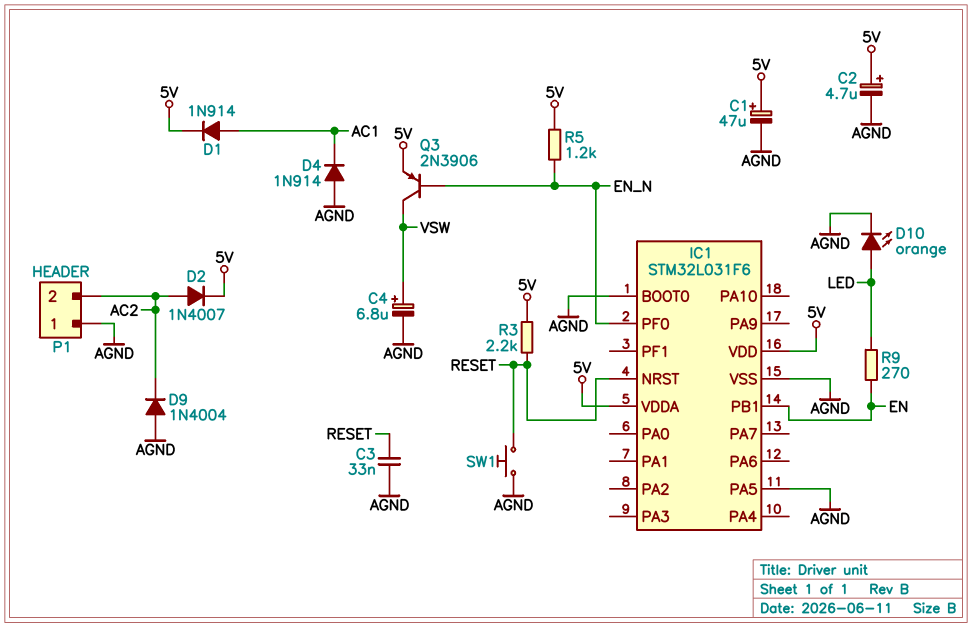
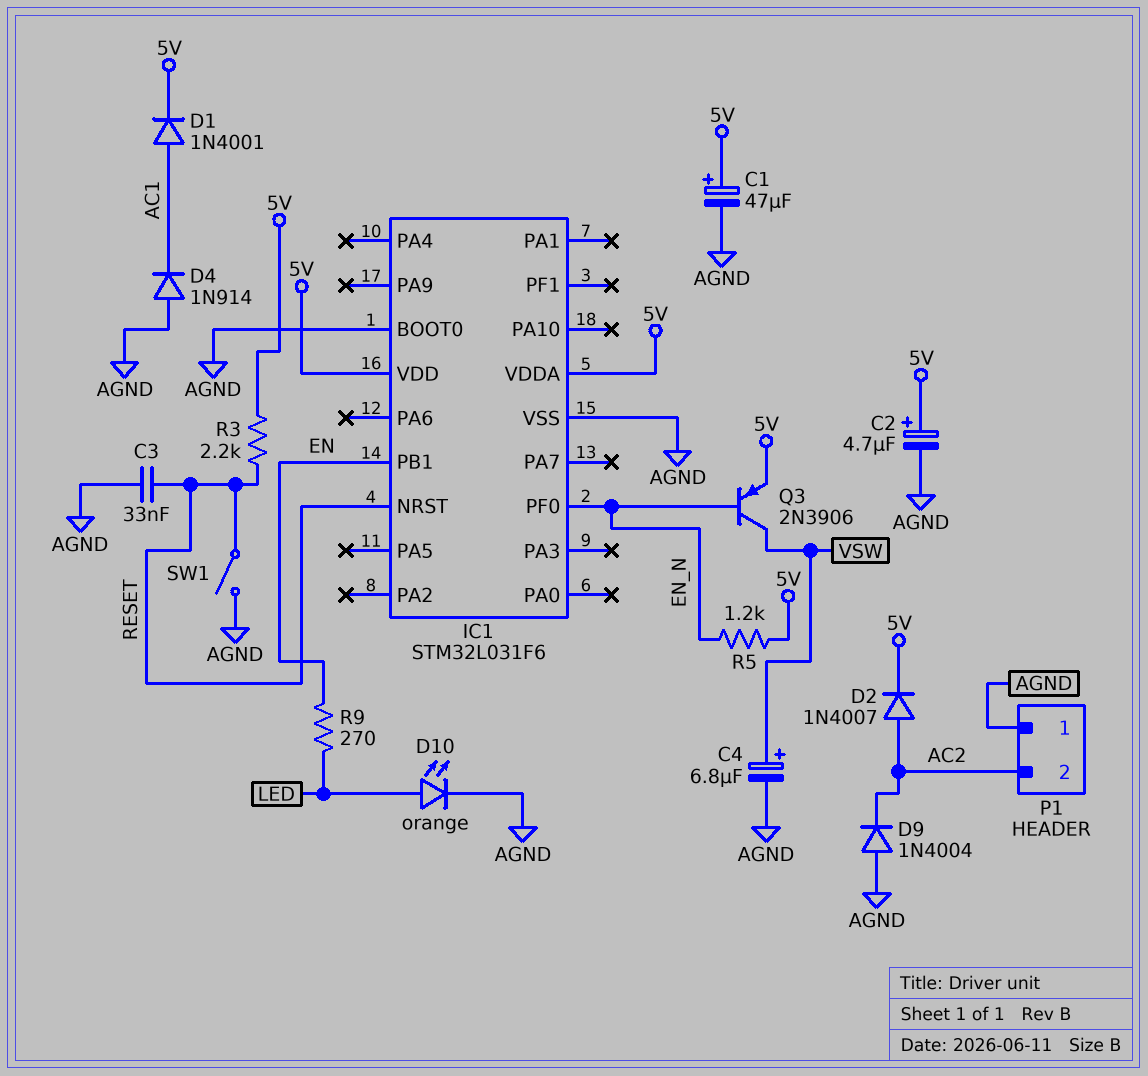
D1: diode 1N914 (A AC1, K 5V) -> diode 1N4001 (A AC1, K 5V)
IC1 pin PA5: AGND -> none
SW1: button (AGND, RESET) -> switch (AGND, RESET)

